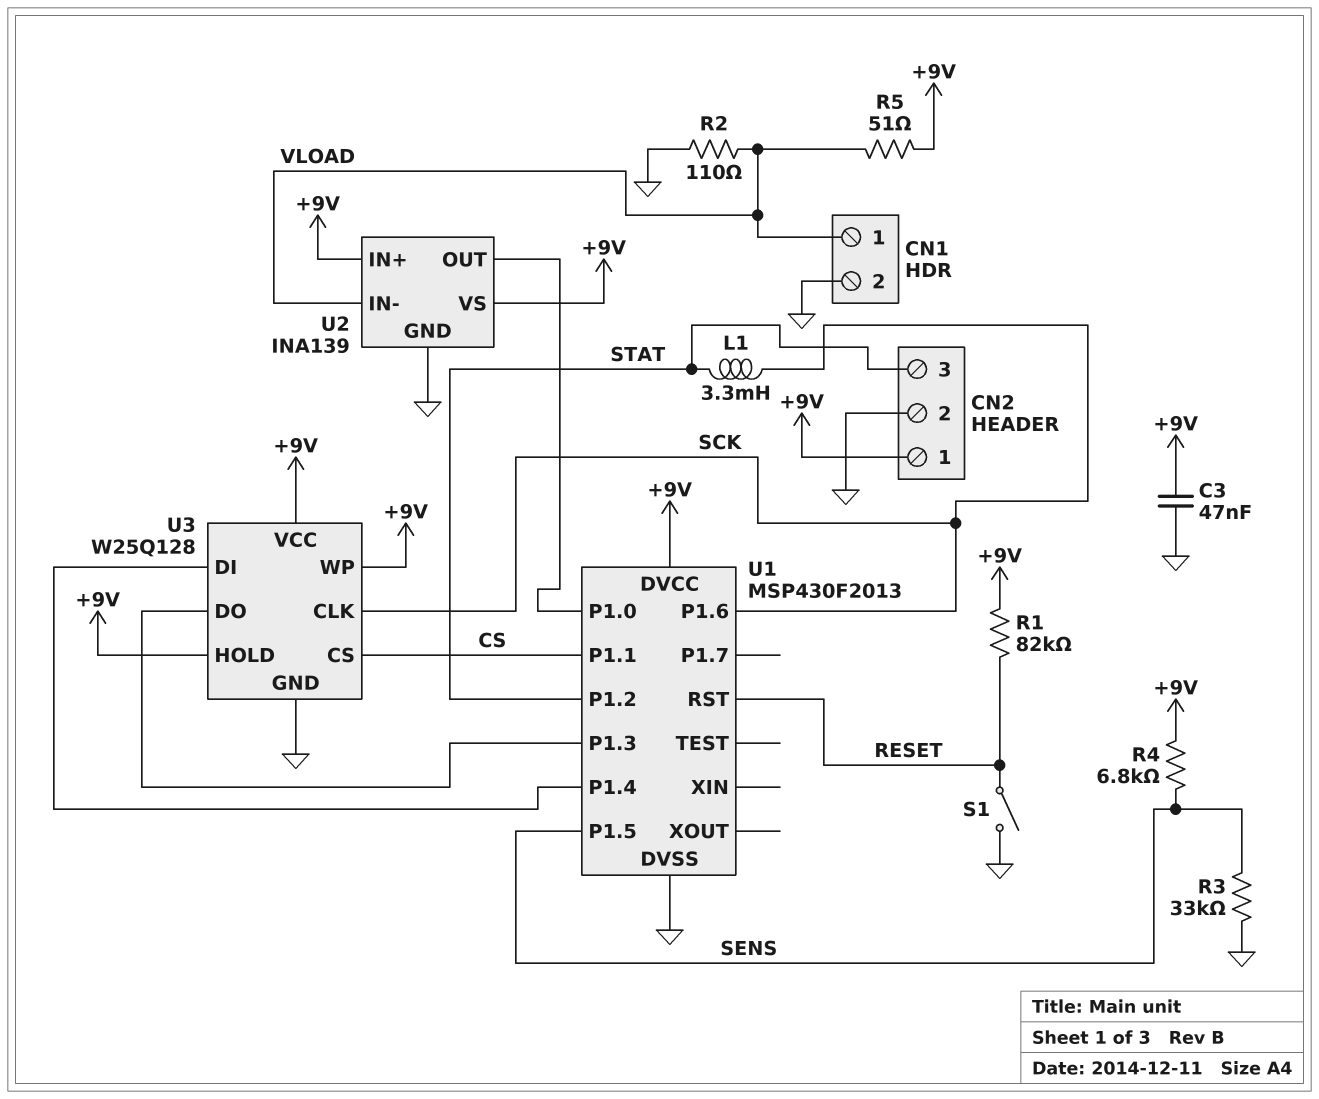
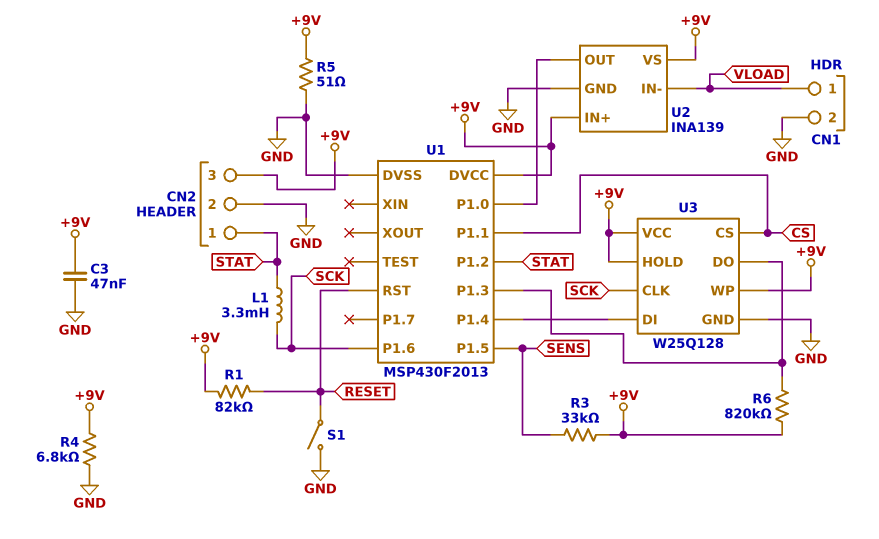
CN2 pin 1: +9V -> STAT
CN2 pin 3: STAT -> +9V
R2: 110 (GND, VLOAD) -> none
R3: 33k (GND, SENS) -> 33k (+9V, SENS)
R4: 6.8k (+9V, SENS) -> 6.8k (+9V, GND)
R5: 51 (+9V, VLOAD) -> 51 (+9V, GND)
R6: none -> 820k (+9V, U1/P1.3)

